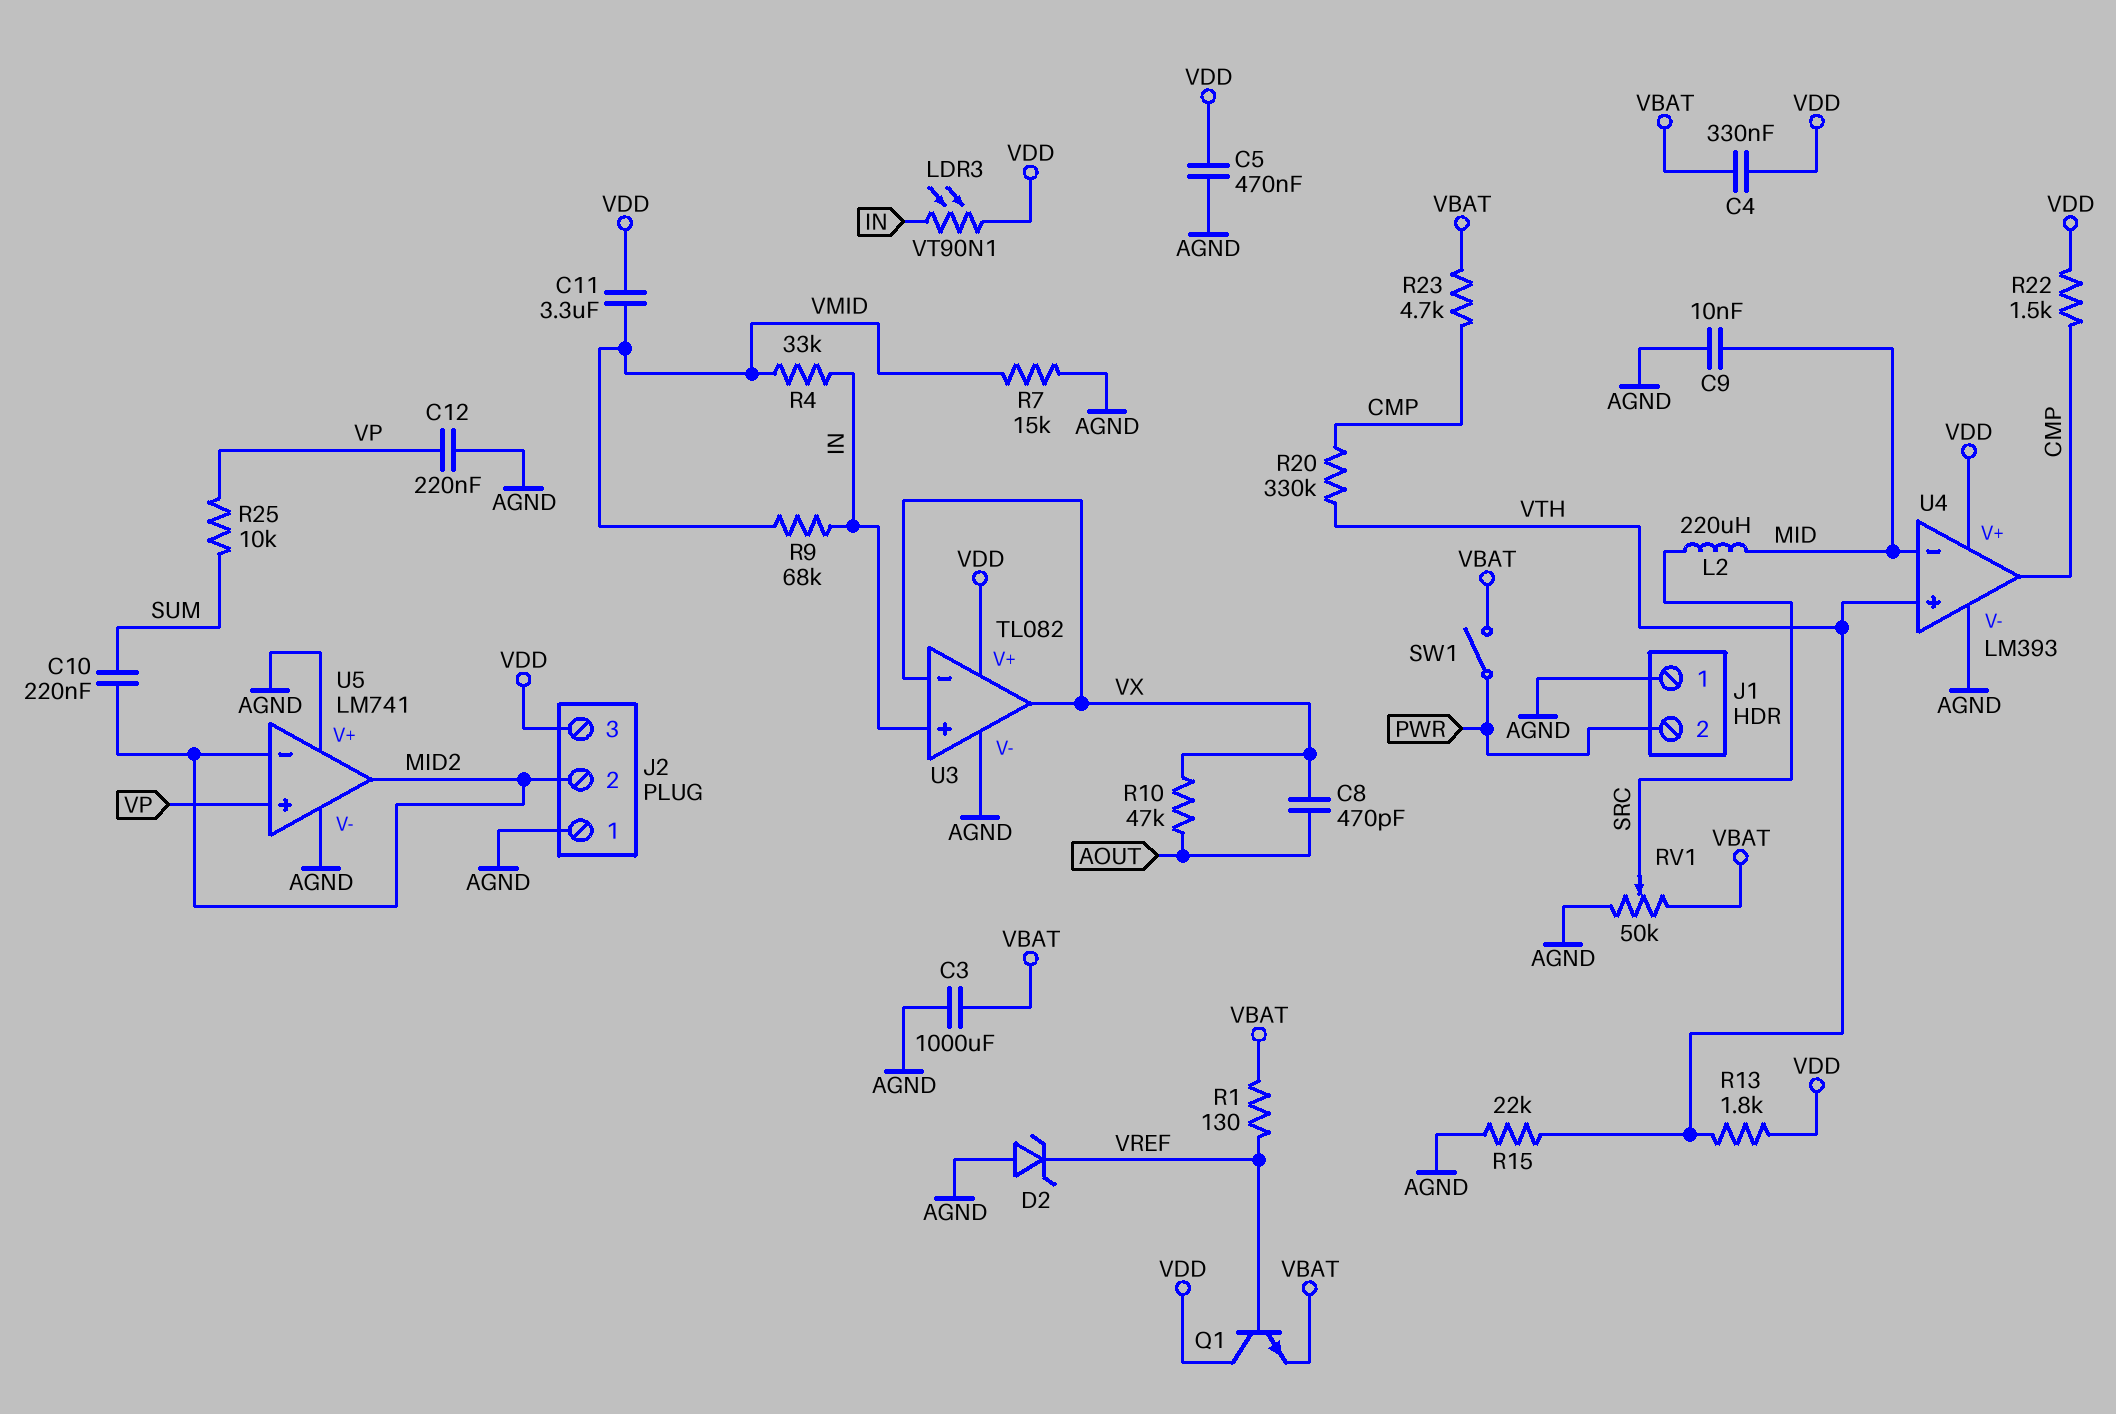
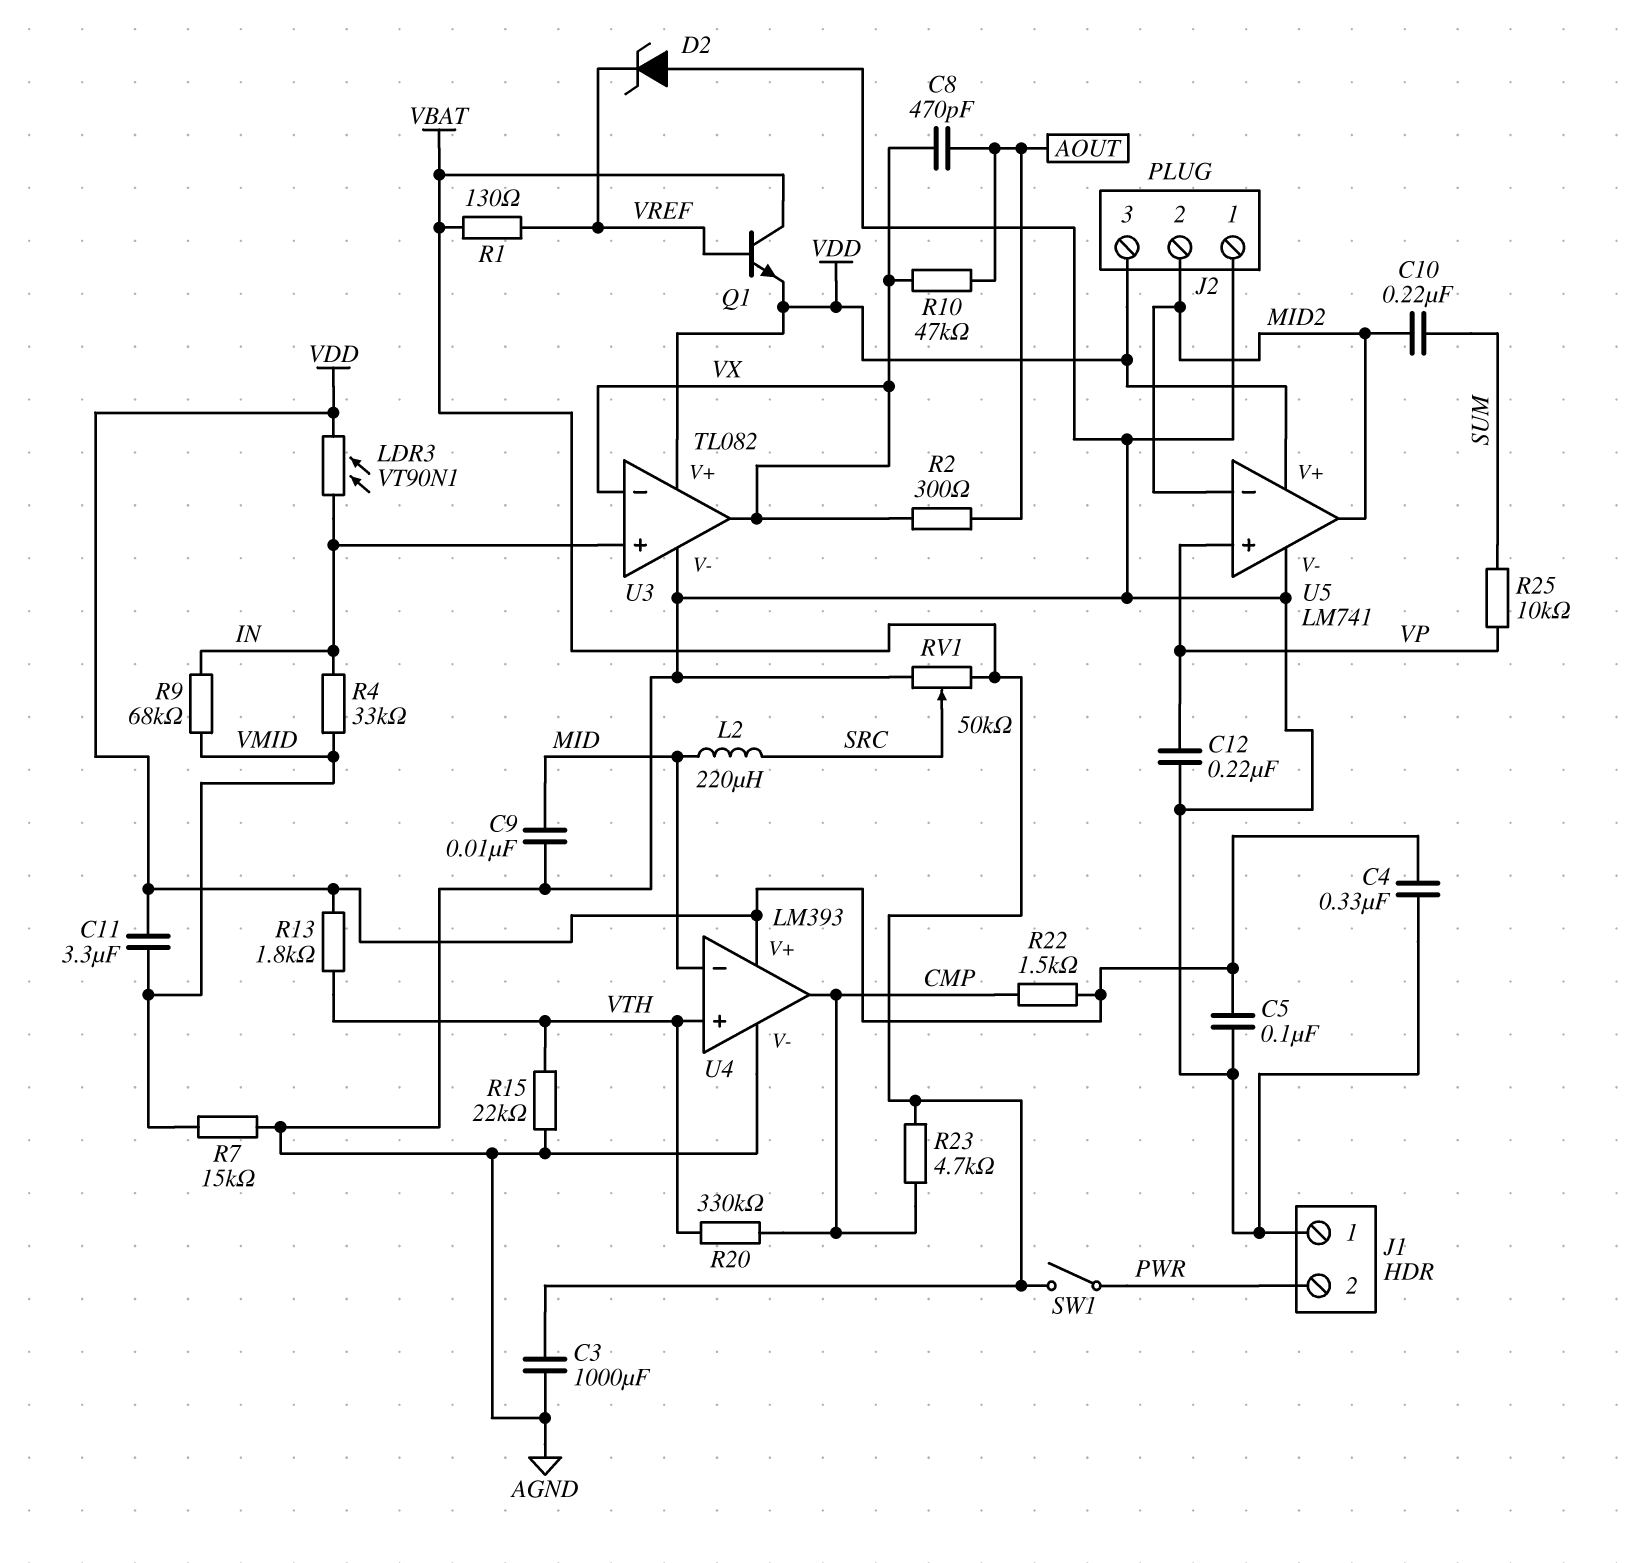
C4: 330nF (VBAT, VDD) -> 330nF (AGND, VDD)
C5: 470nF (AGND, VDD) -> 100nF (AGND, VDD)
Q1: NPN (B VREF, C VDD, E VBAT) -> NPN (B VREF, C VBAT, E VDD)
R2: none -> 300 (AOUT, VX)
U5 pin V+: AGND -> VDD

